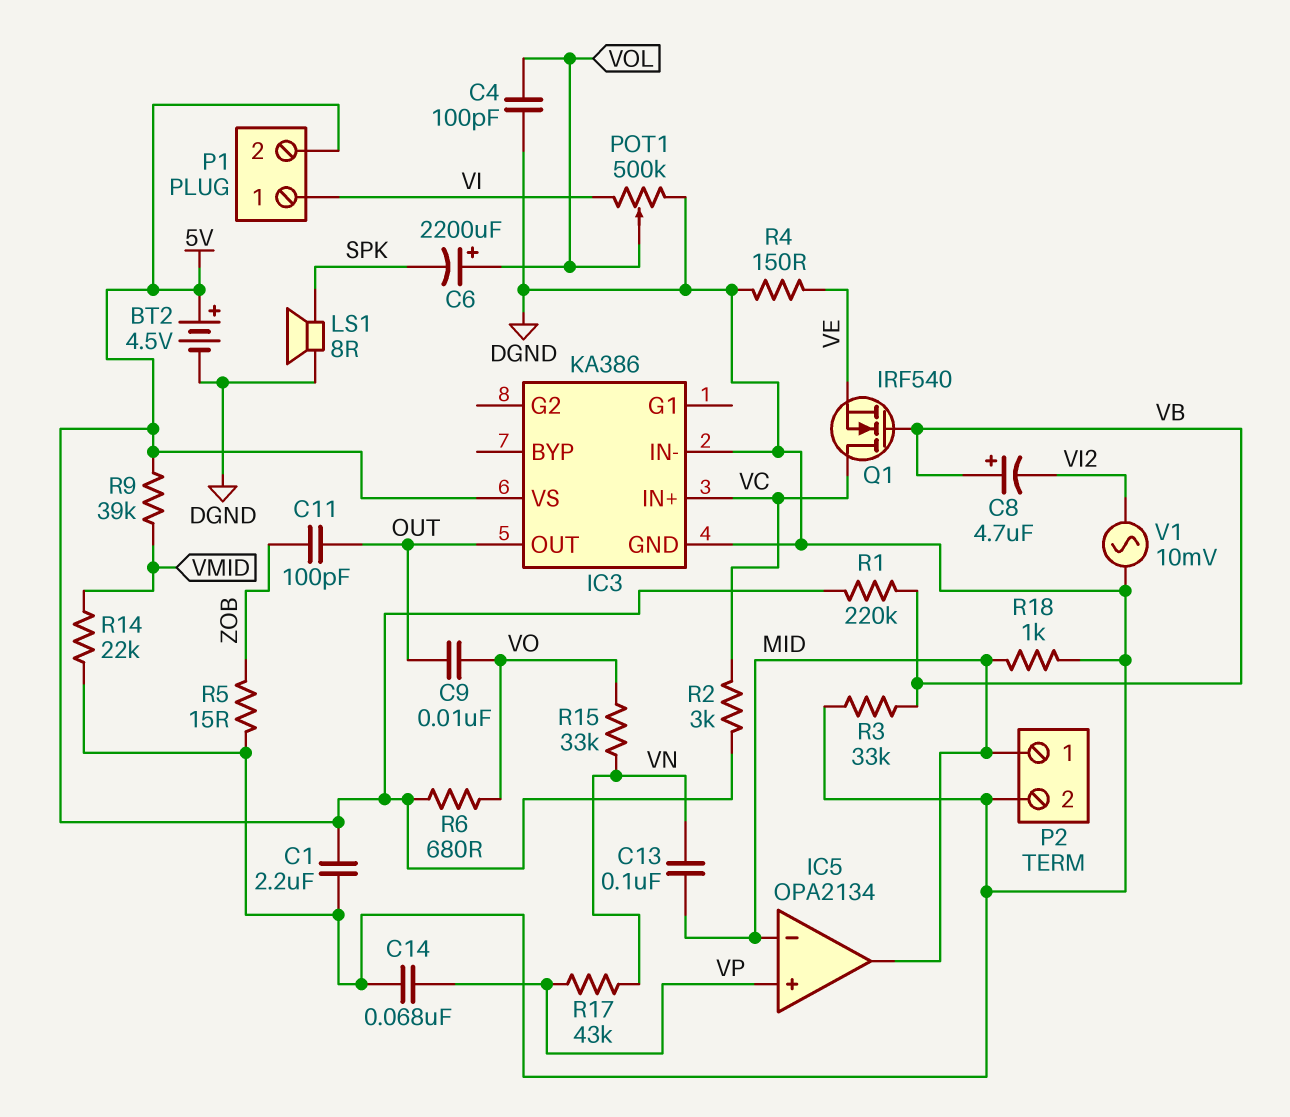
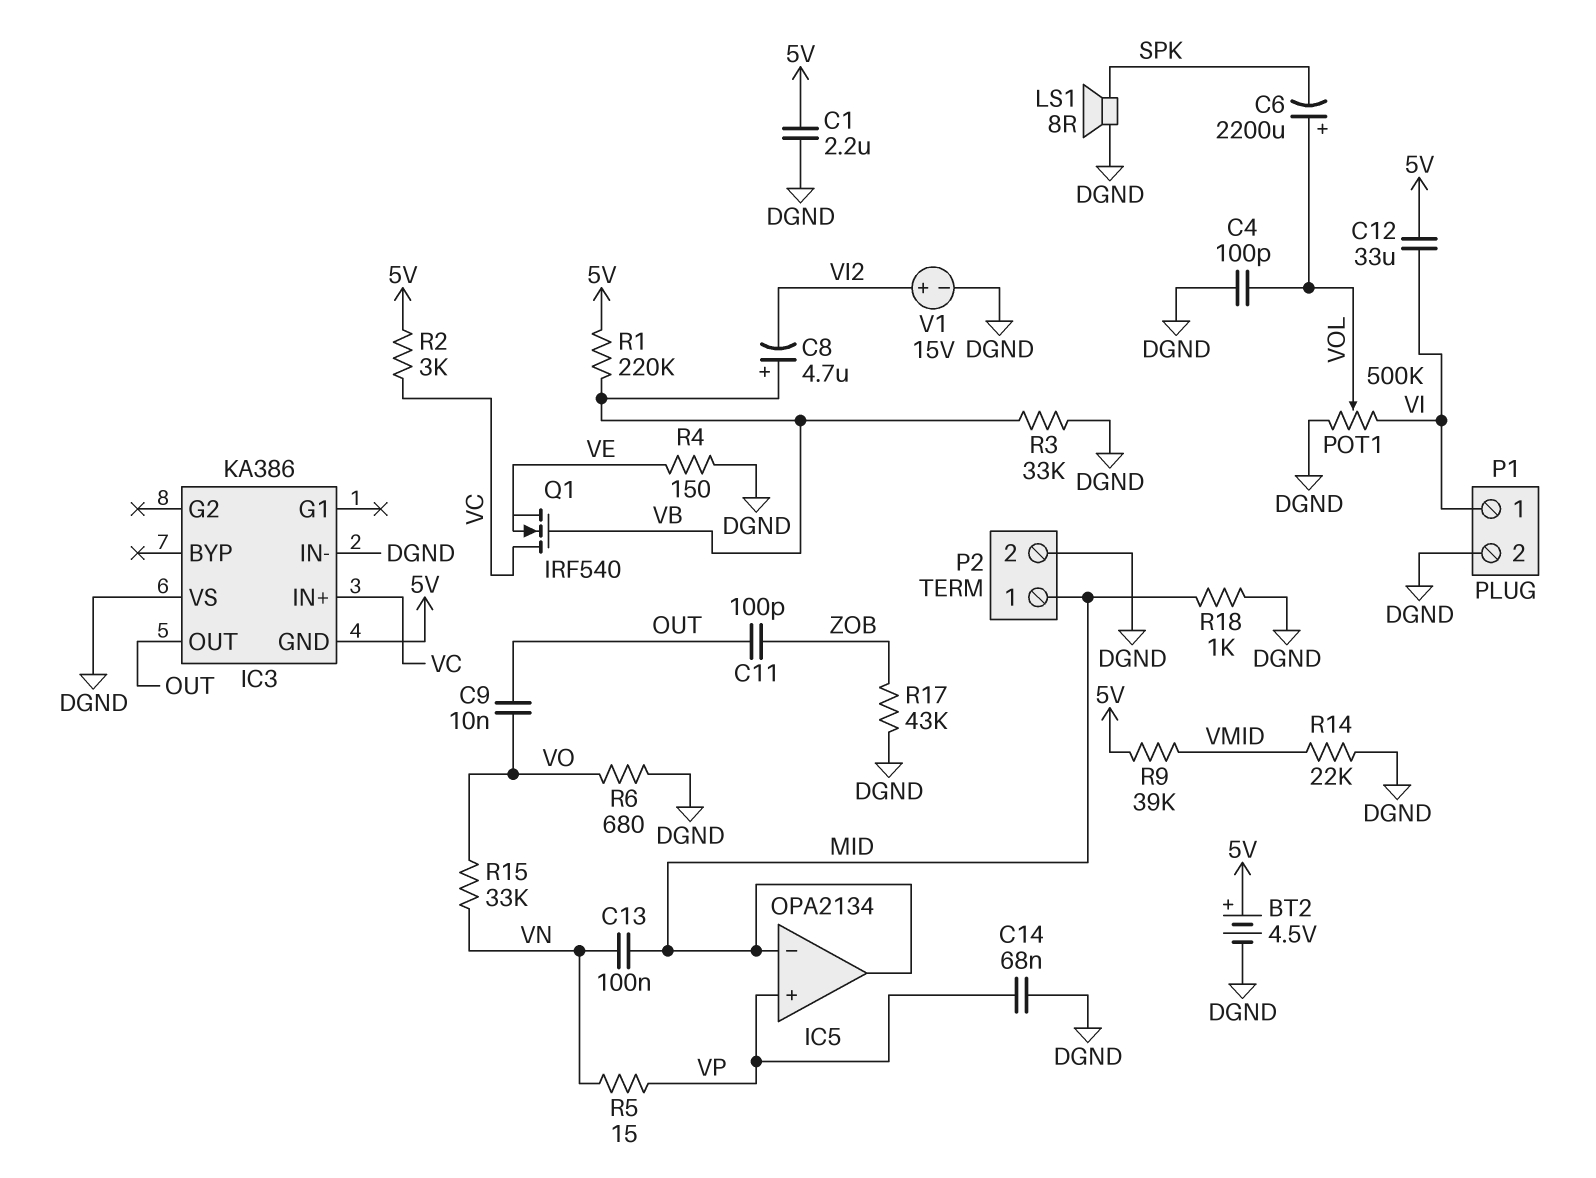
C12: none -> 33uF (5V, VI)
IC3 pin GND: DGND -> 5V
IC3 pin VS: 5V -> DGND
P1 pin 2: 5V -> DGND
R5: 15 (DGND, ZOB) -> 15 (VN, VP)
R6: 680 (5V, VO) -> 680 (DGND, VO)
R17: 43k (VN, VP) -> 43k (DGND, ZOB)
V1: AC 10mV (DGND, VI2) -> 15V (plus VI2, minus DGND)

